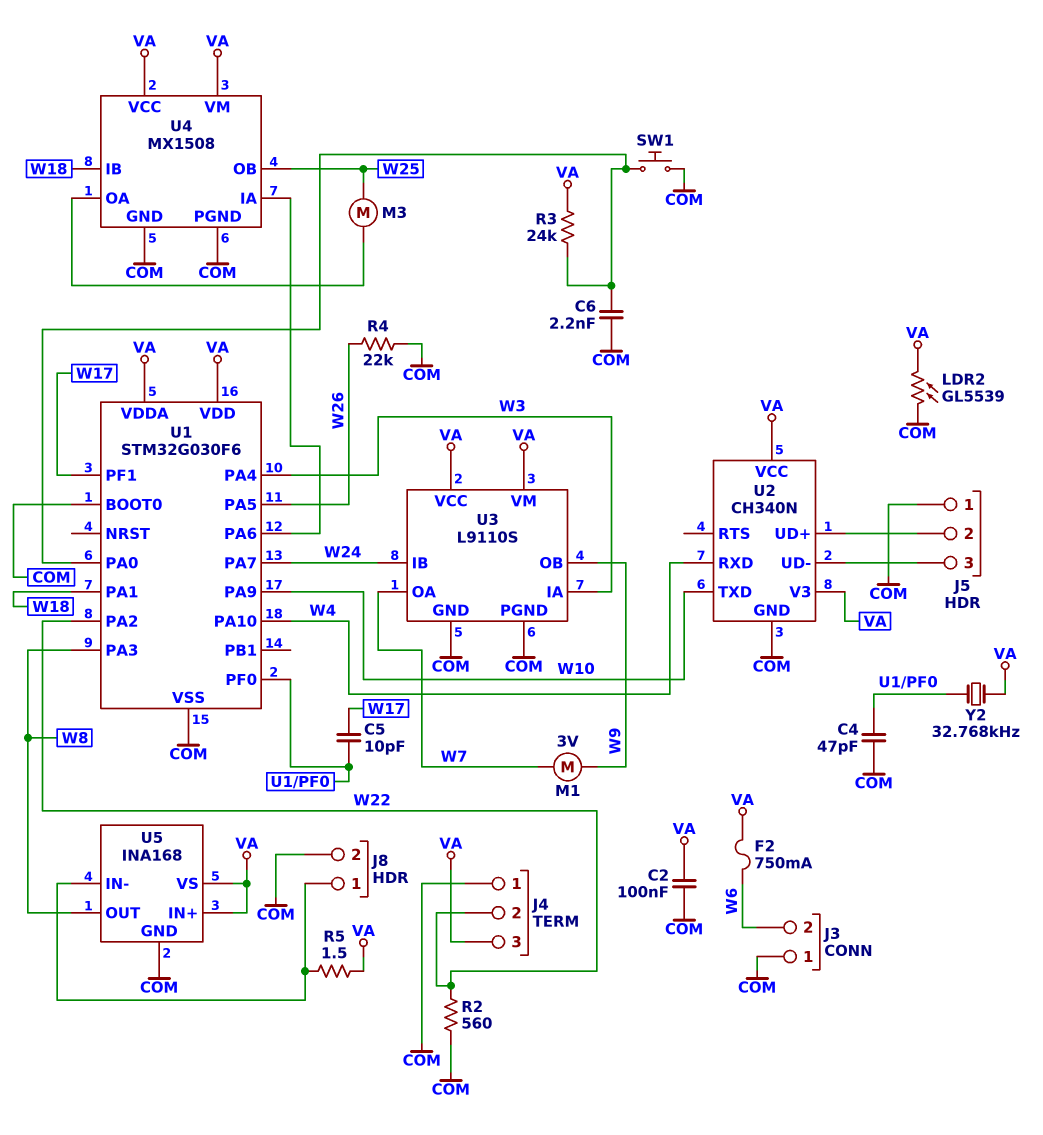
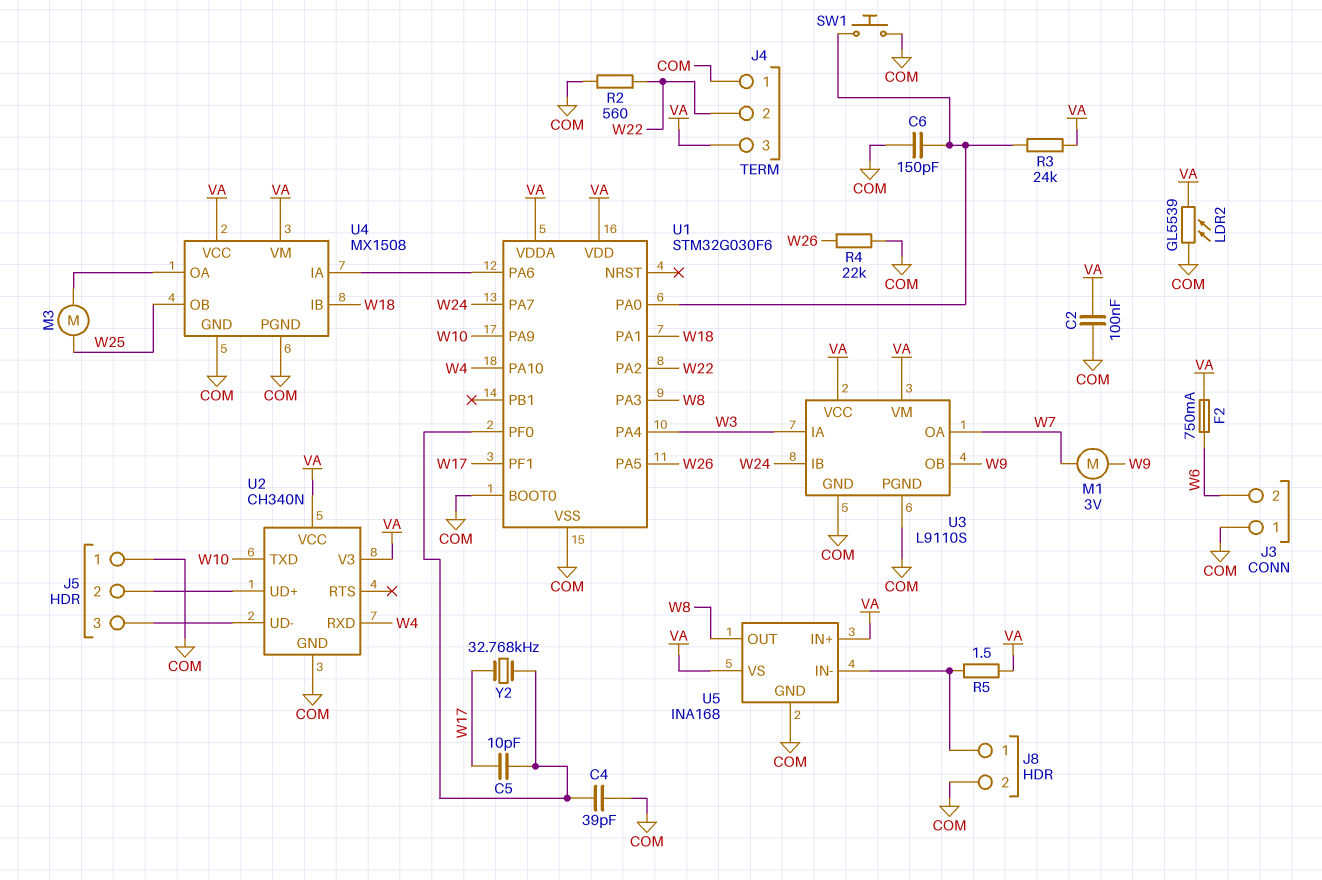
C4: 47pF (COM, U1/PF0) -> 39pF (COM, U1/PF0)
C6: 2.2nF (COM, U1/PA0) -> 150pF (COM, U1/PA0)
Y2: 32.768kHz (U1/PF0, VA) -> 32.768kHz (U1/PF0, W17)

